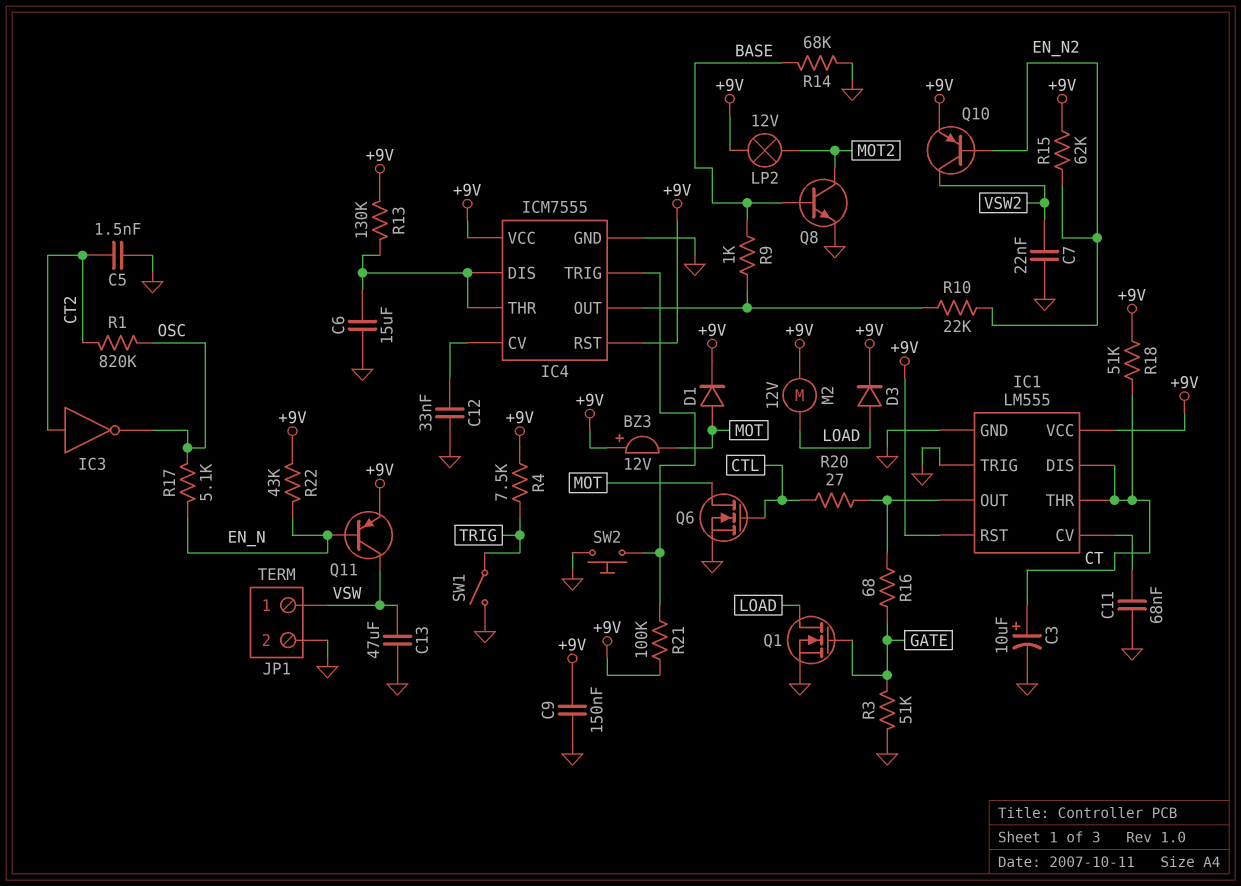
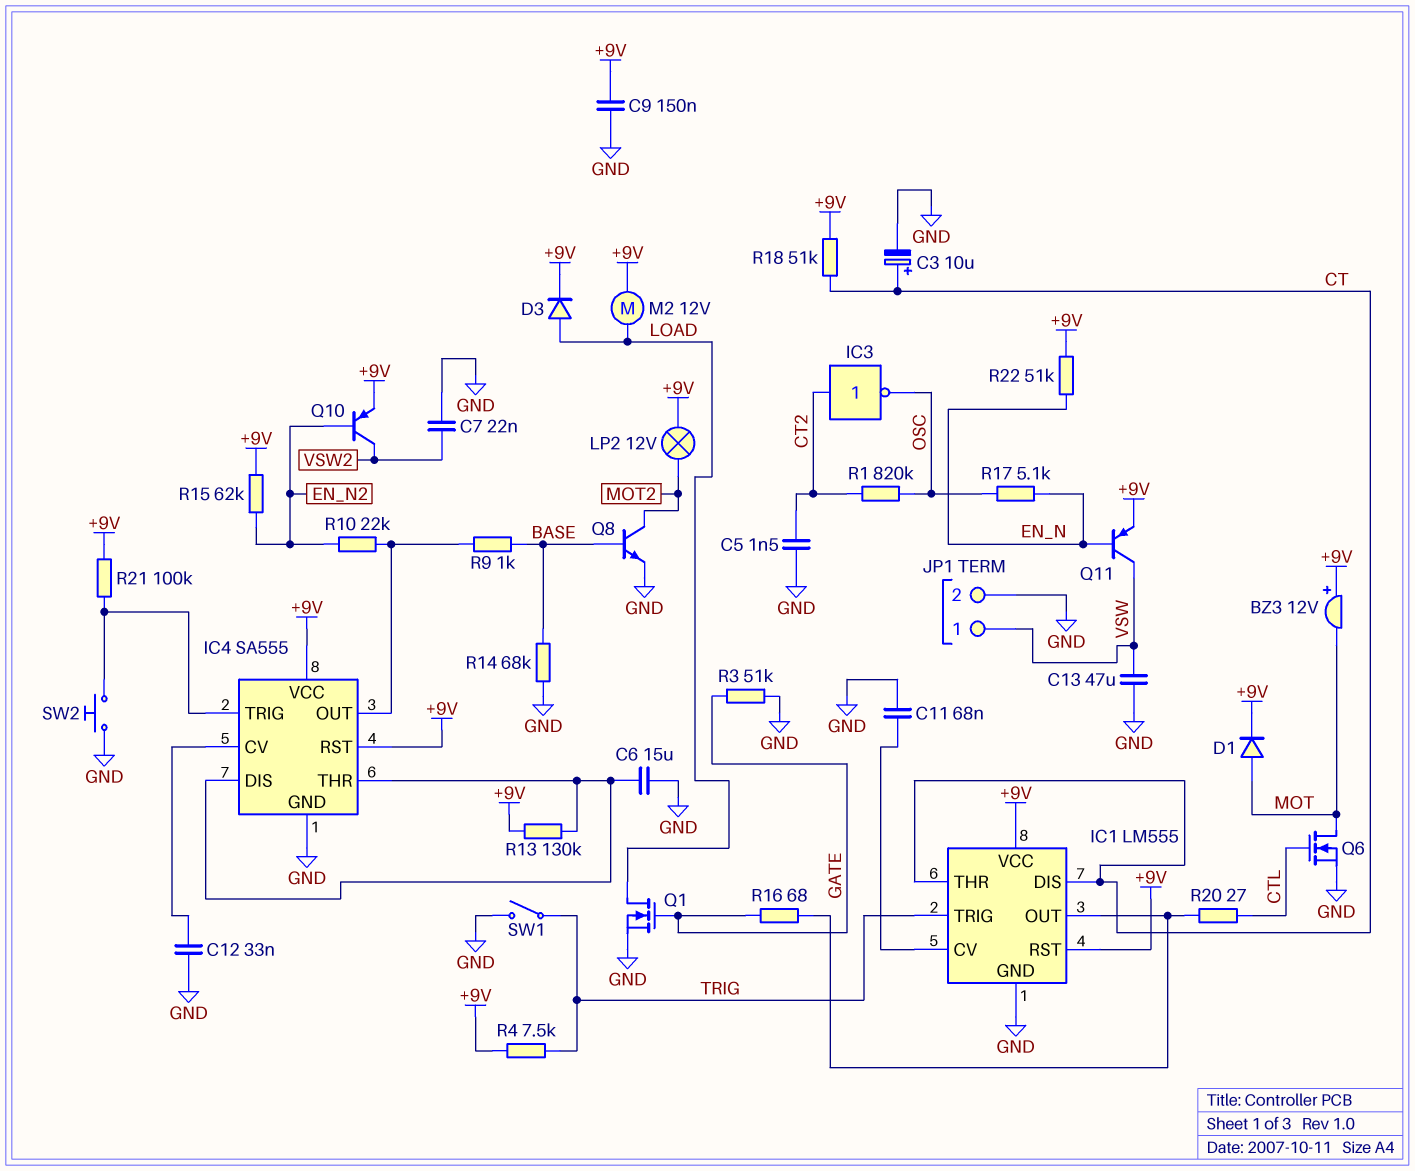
IC1 pin TRIG: GND -> TRIG
IC4: ICM7555 -> SA555
R22: 43k (+9V, EN_N) -> 51k (+9V, EN_N)

